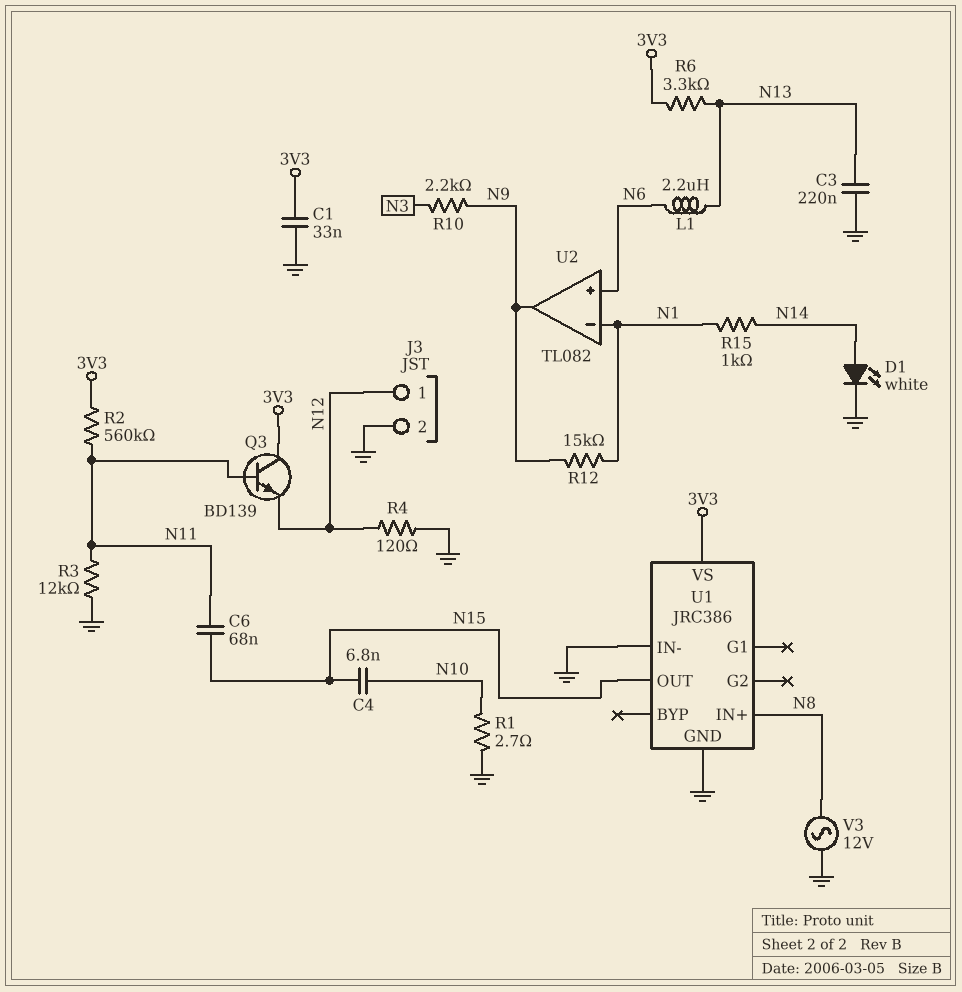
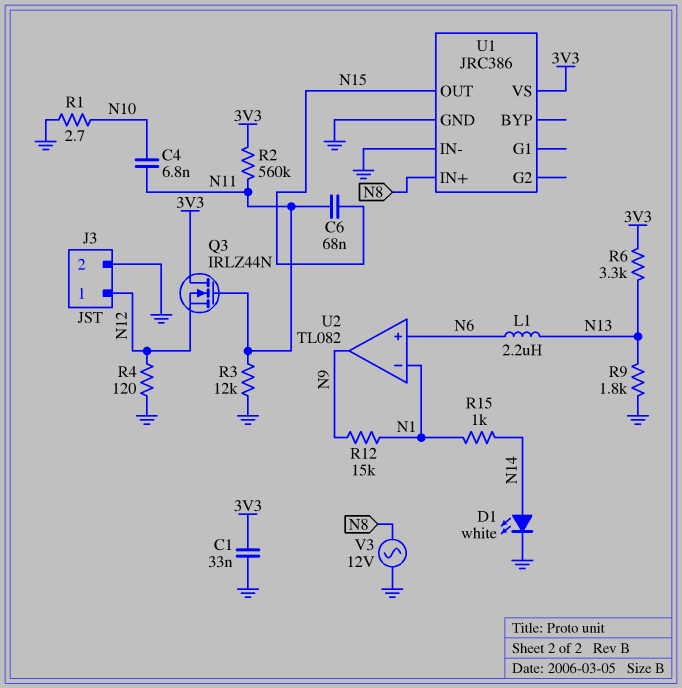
C3: 220nF (GND, N13) -> none
C4: 6.8nF (N10, N15) -> 6.8nF (N10, N11)
Q3: NPN BD139 (B N11, C 3V3, E N12) -> NMOS IRLZ44N (G N11, D 3V3, S N12)
R9: none -> 1.8k (GND, N13)
R10: 2.2k (N3, N9) -> none

